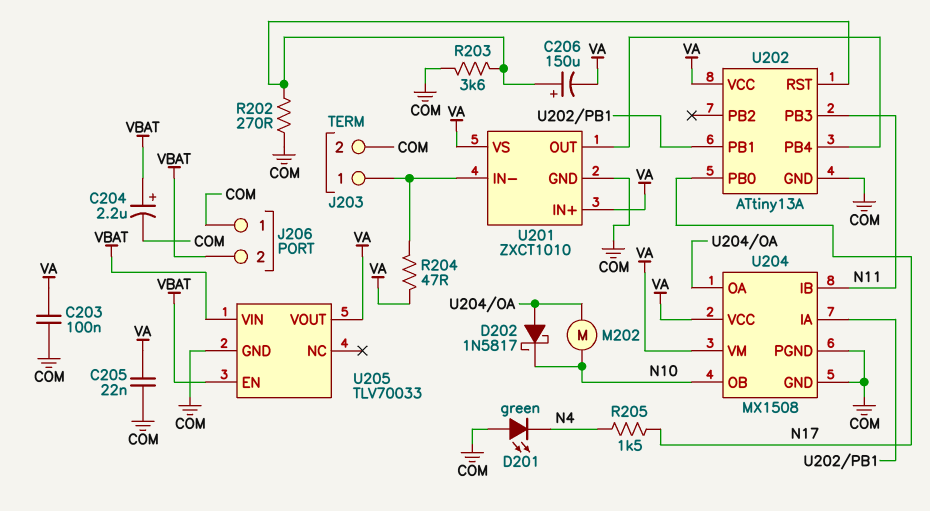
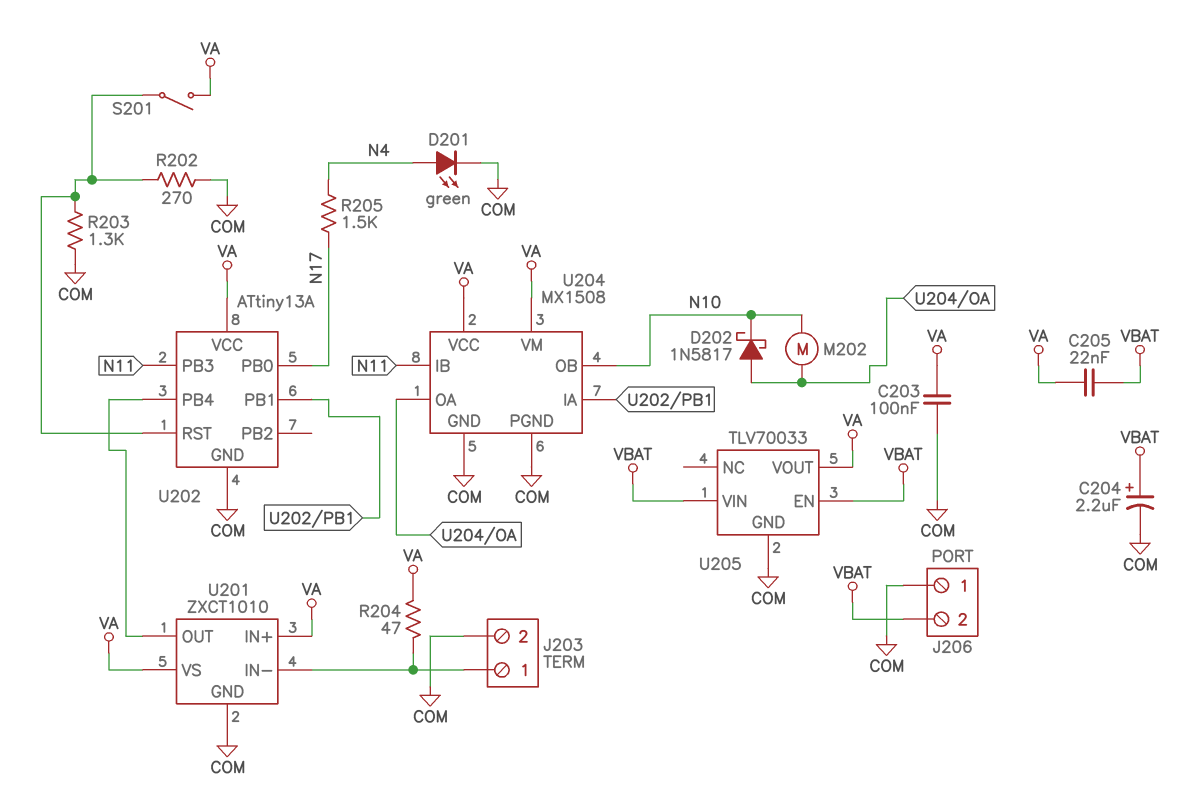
C205: 22nF (COM, VA) -> 22nF (VA, VBAT)
C206: 150uF (plus U202/RST, minus VA) -> none
D201: LED green (A COM, K N4) -> LED green (A N4, K COM)
R203: 3.6k (COM, U202/RST) -> 1.3k (COM, U202/RST)
S201: none -> switch (U202/RST, VA)

